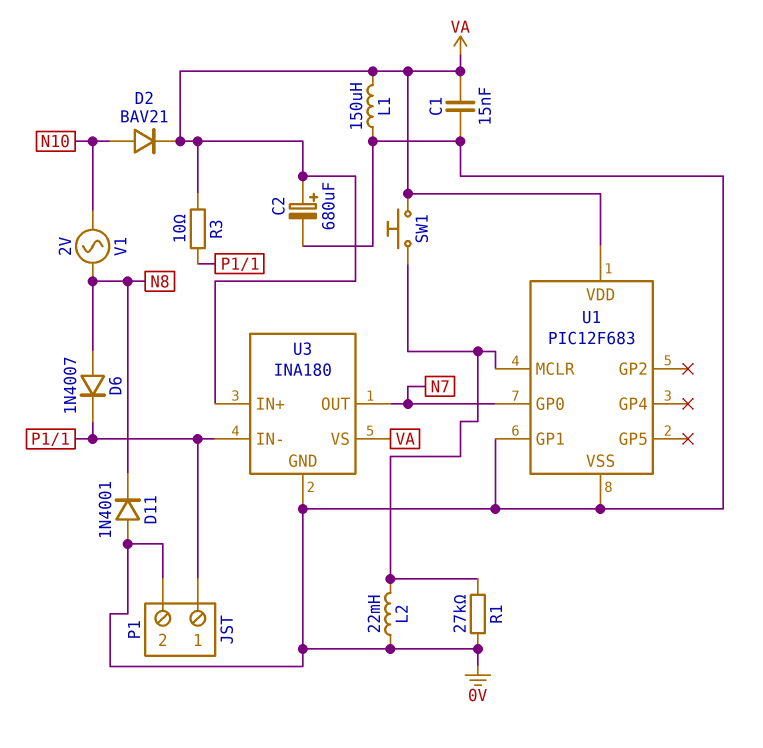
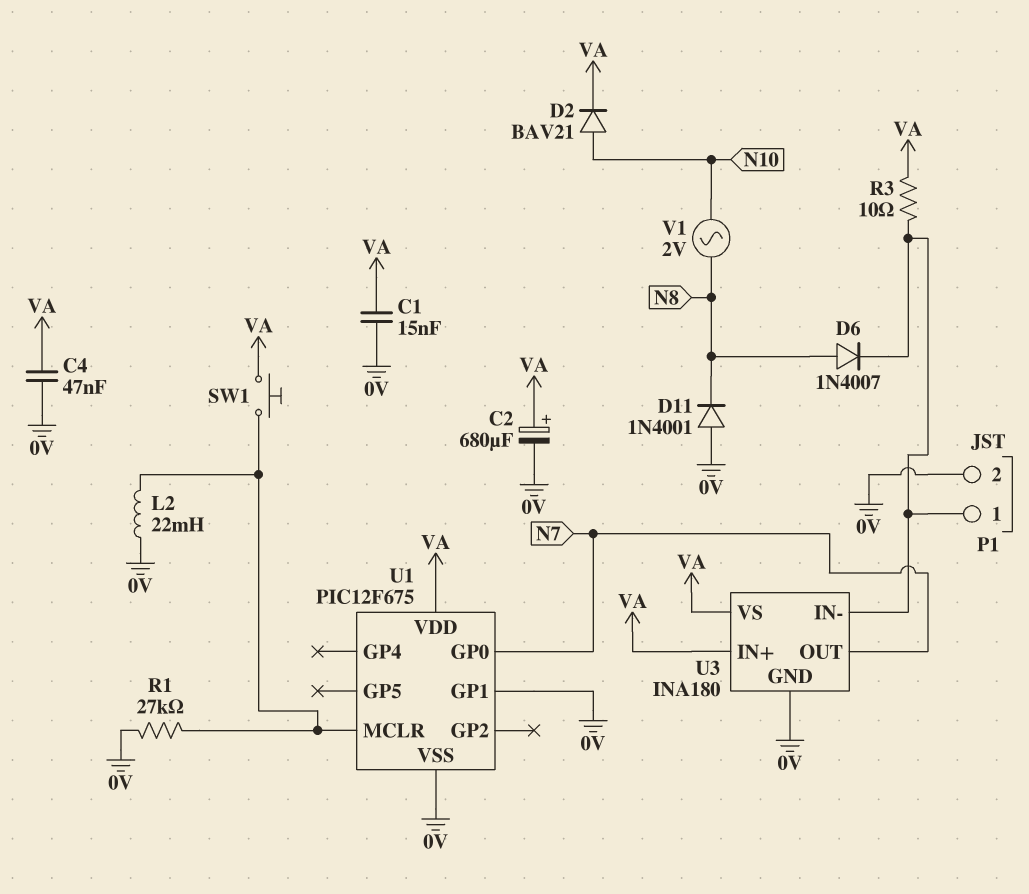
C4: none -> 47nF (0V, VA)
L1: 150uH (0V, VA) -> none
U1: PIC12F683 -> PIC12F675

